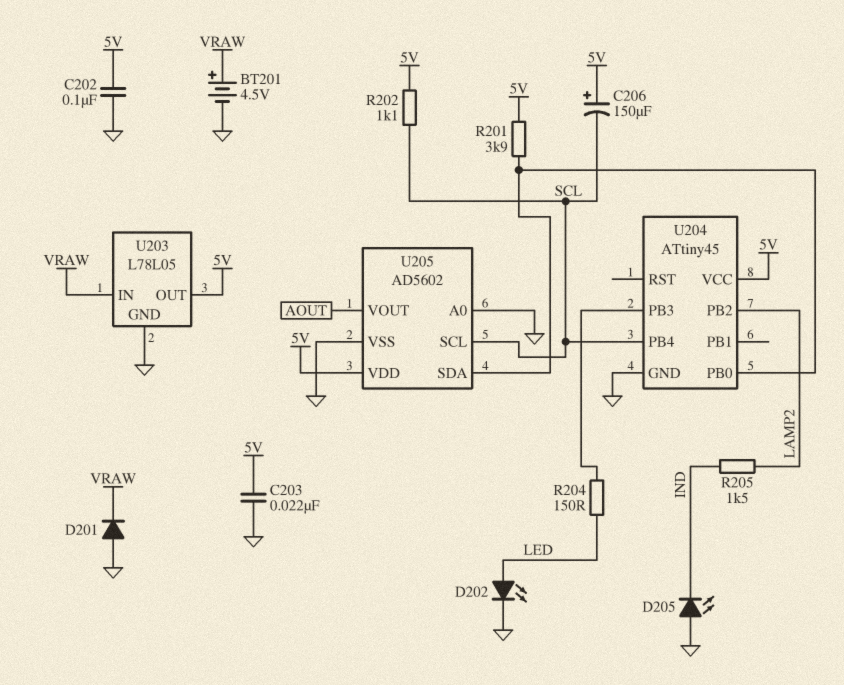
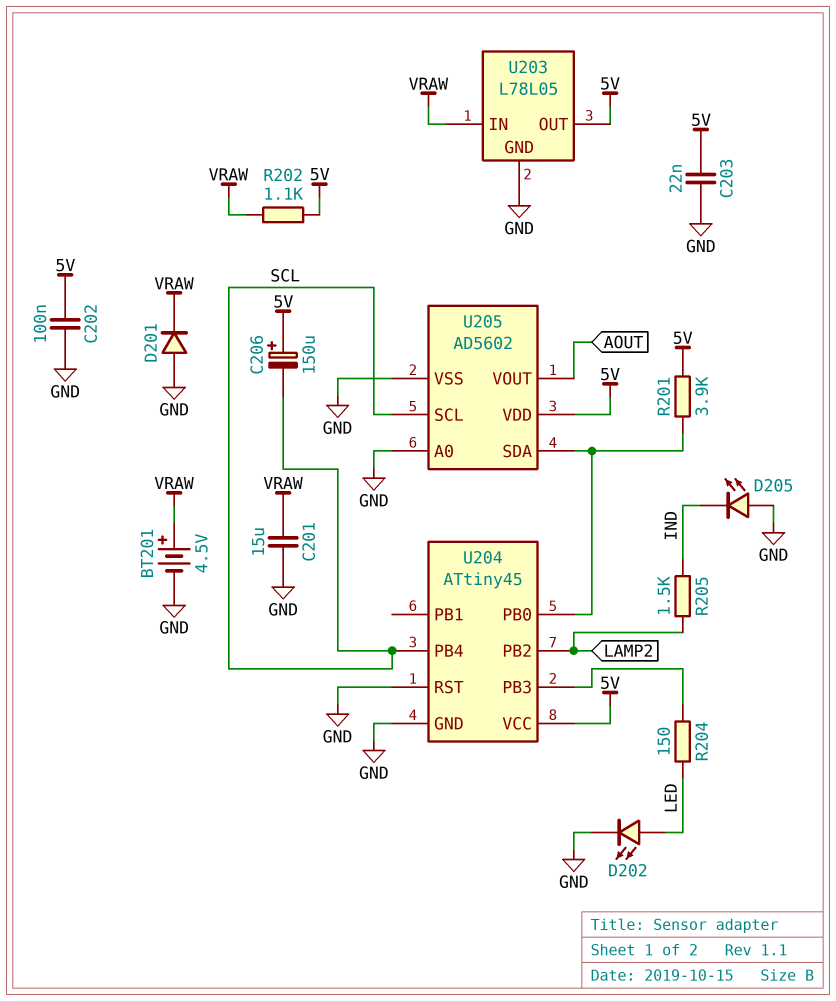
C201: none -> 15uF (GND, VRAW)
R202: 1.1k (5V, SCL) -> 1.1k (5V, VRAW)
U204 pin RST: none -> GND

